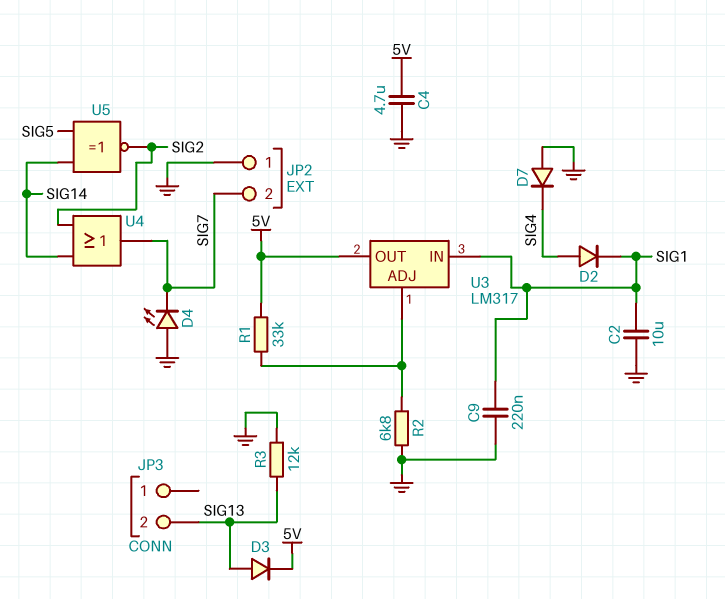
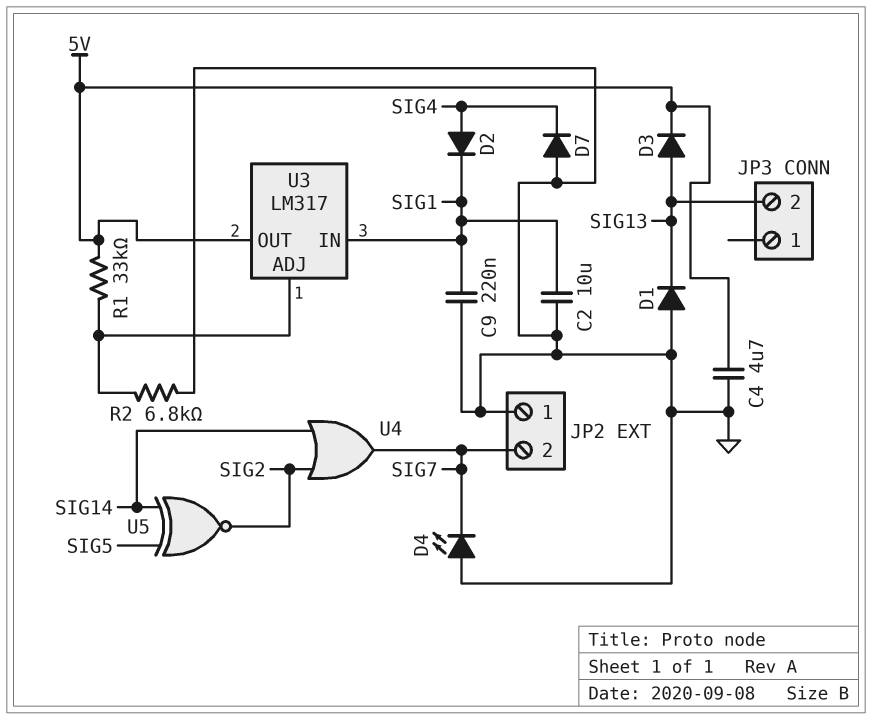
D1: none -> diode (A GND, K SIG13)
R3: 12k (GND, SIG13) -> none

